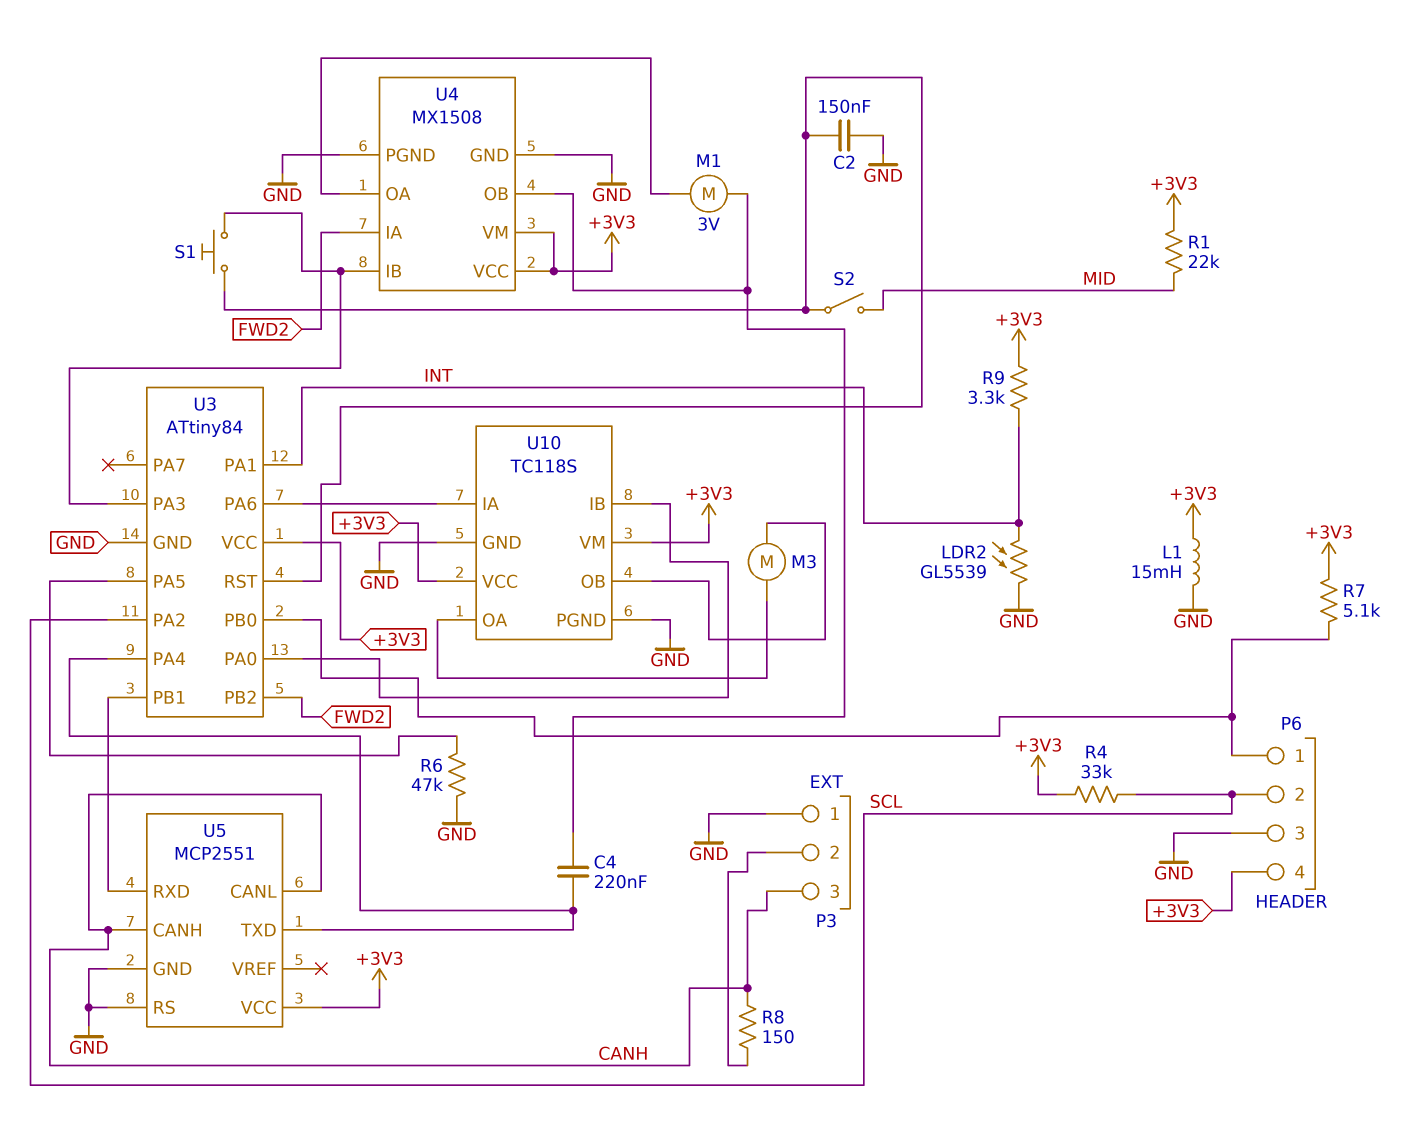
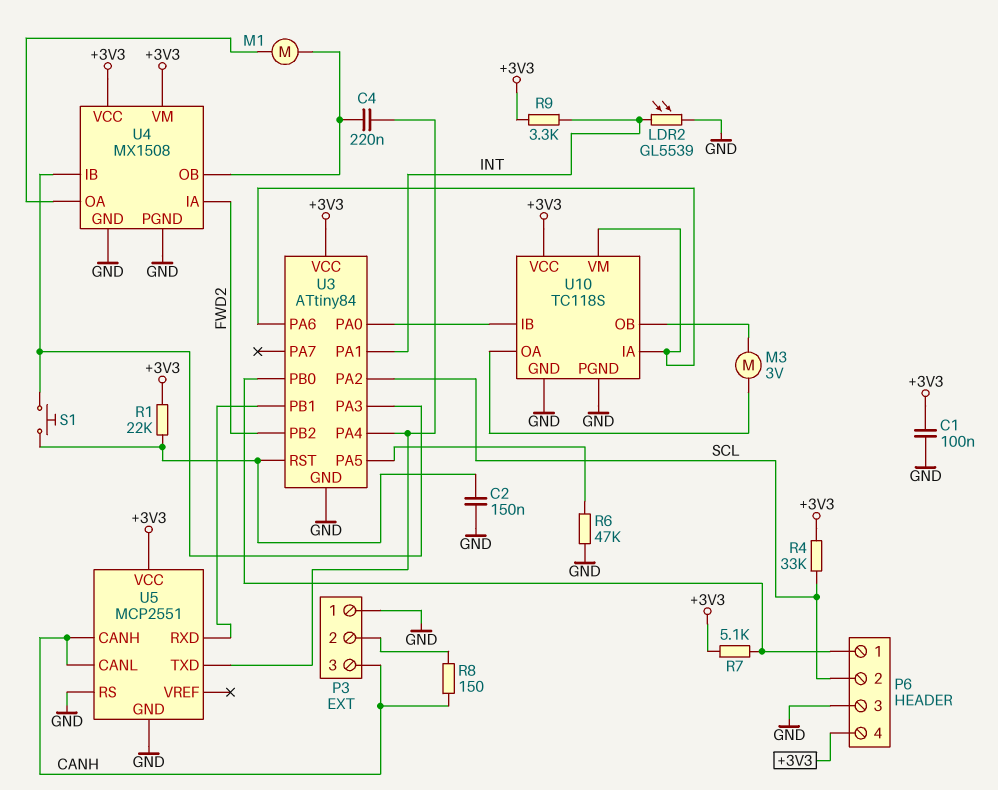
C1: none -> 100nF (+3V3, GND)
L1: 15mH (+3V3, GND) -> none
M1: motor 3V (U4/OA, U4/OB) -> motor (U4/OA, U4/OB)
M3: motor (U10/OA, U10/OB) -> motor 3V (U10/OA, U10/OB)
R1: 22k (+3V3, MID) -> 22k (+3V3, U3/RST)
S2: switch (MID, U3/RST) -> none
U10 pin VM: +3V3 -> U3/PA6

